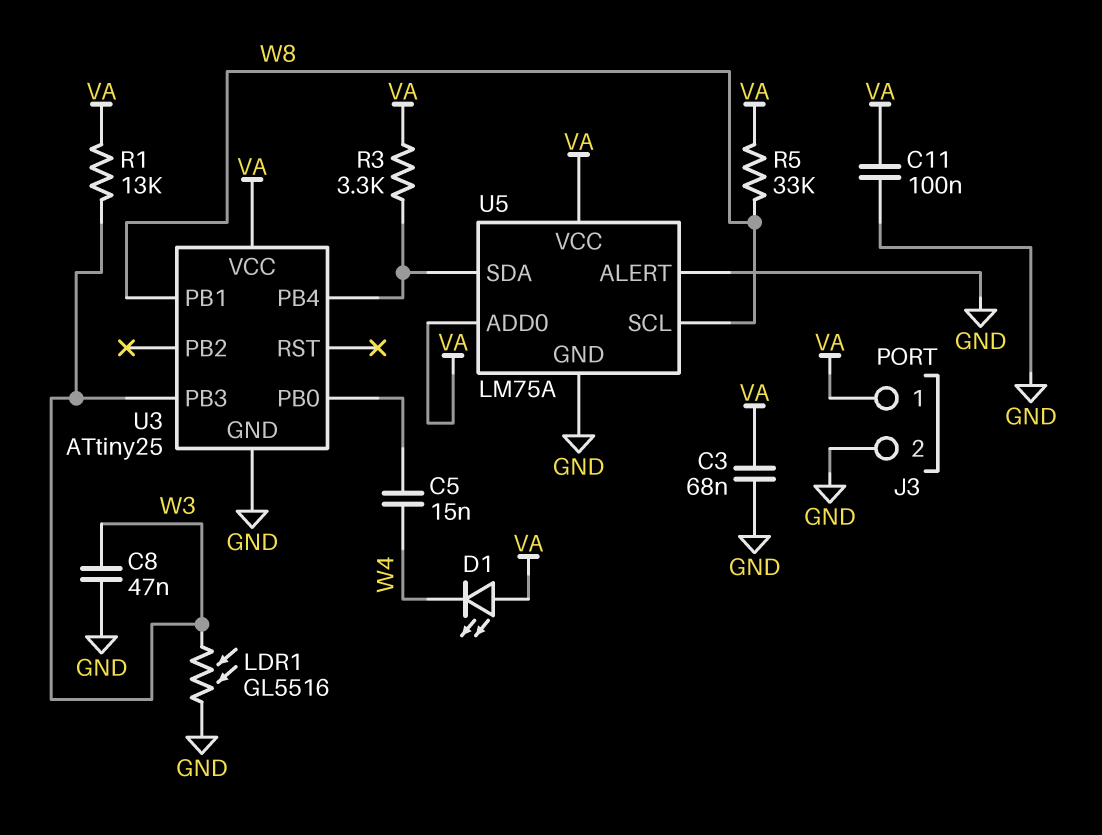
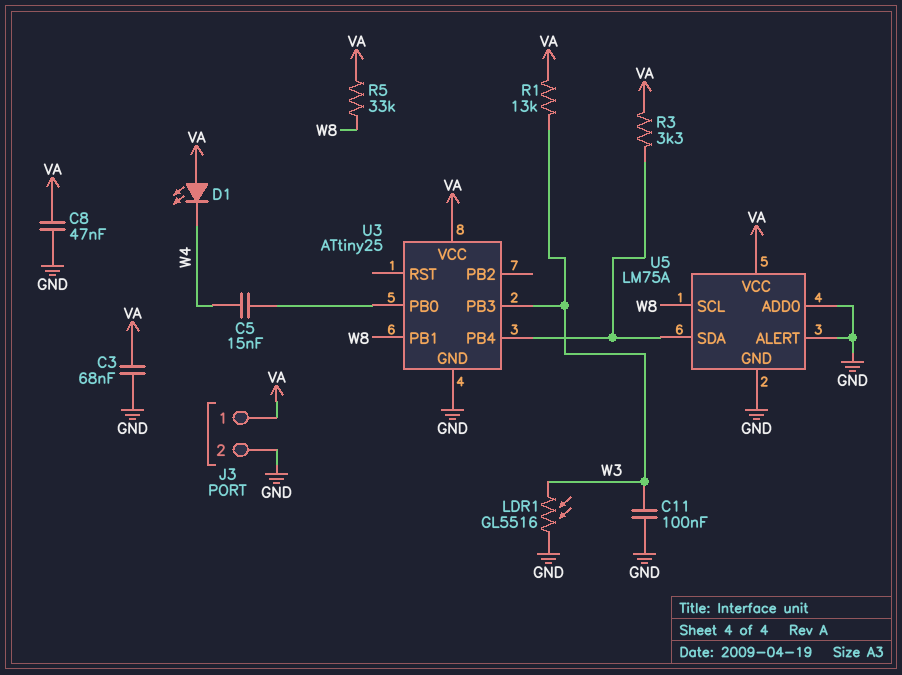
C8: 47nF (GND, W3) -> 47nF (GND, VA)
C11: 100nF (GND, VA) -> 100nF (GND, W3)
U5 pin ADD0: VA -> GND

